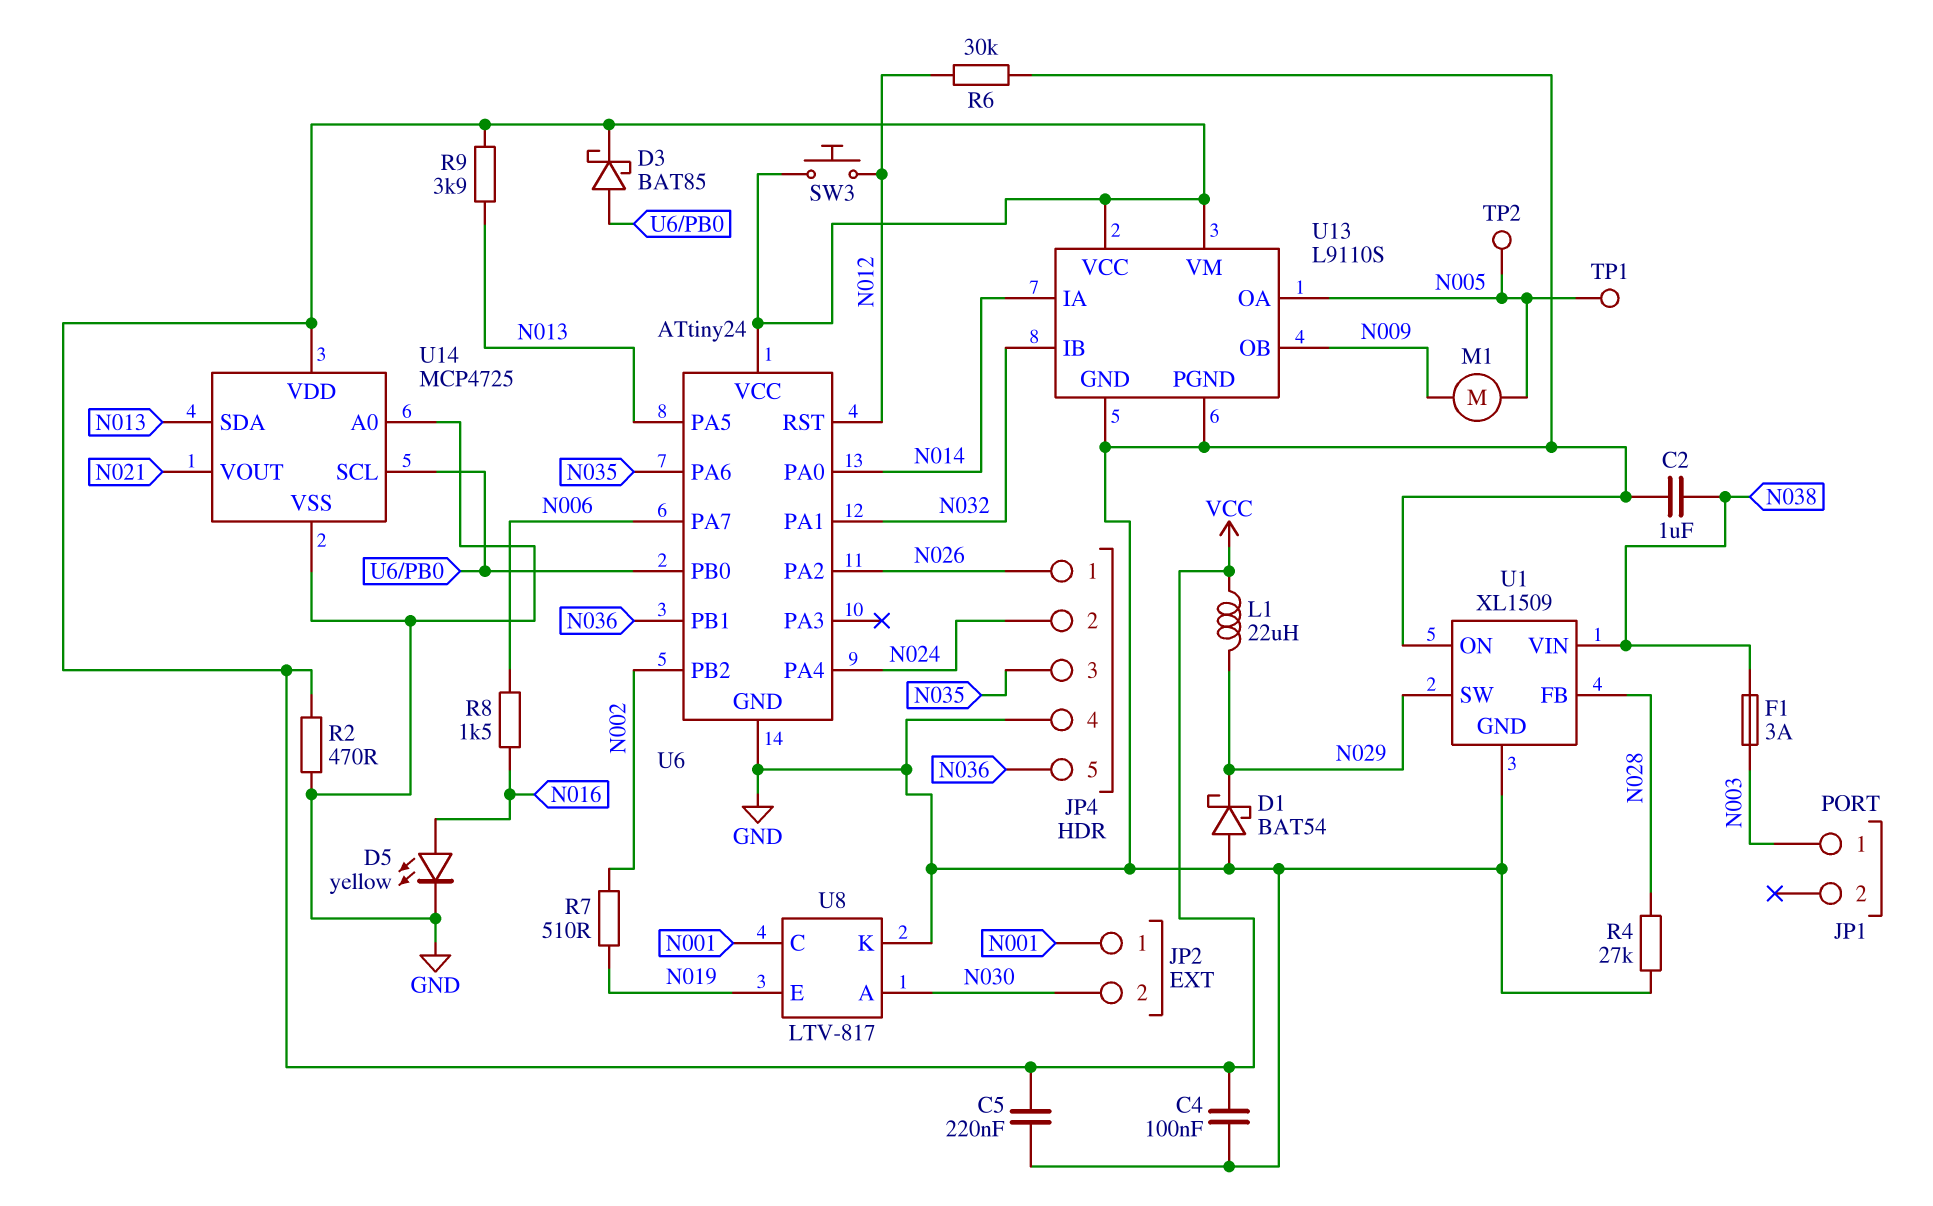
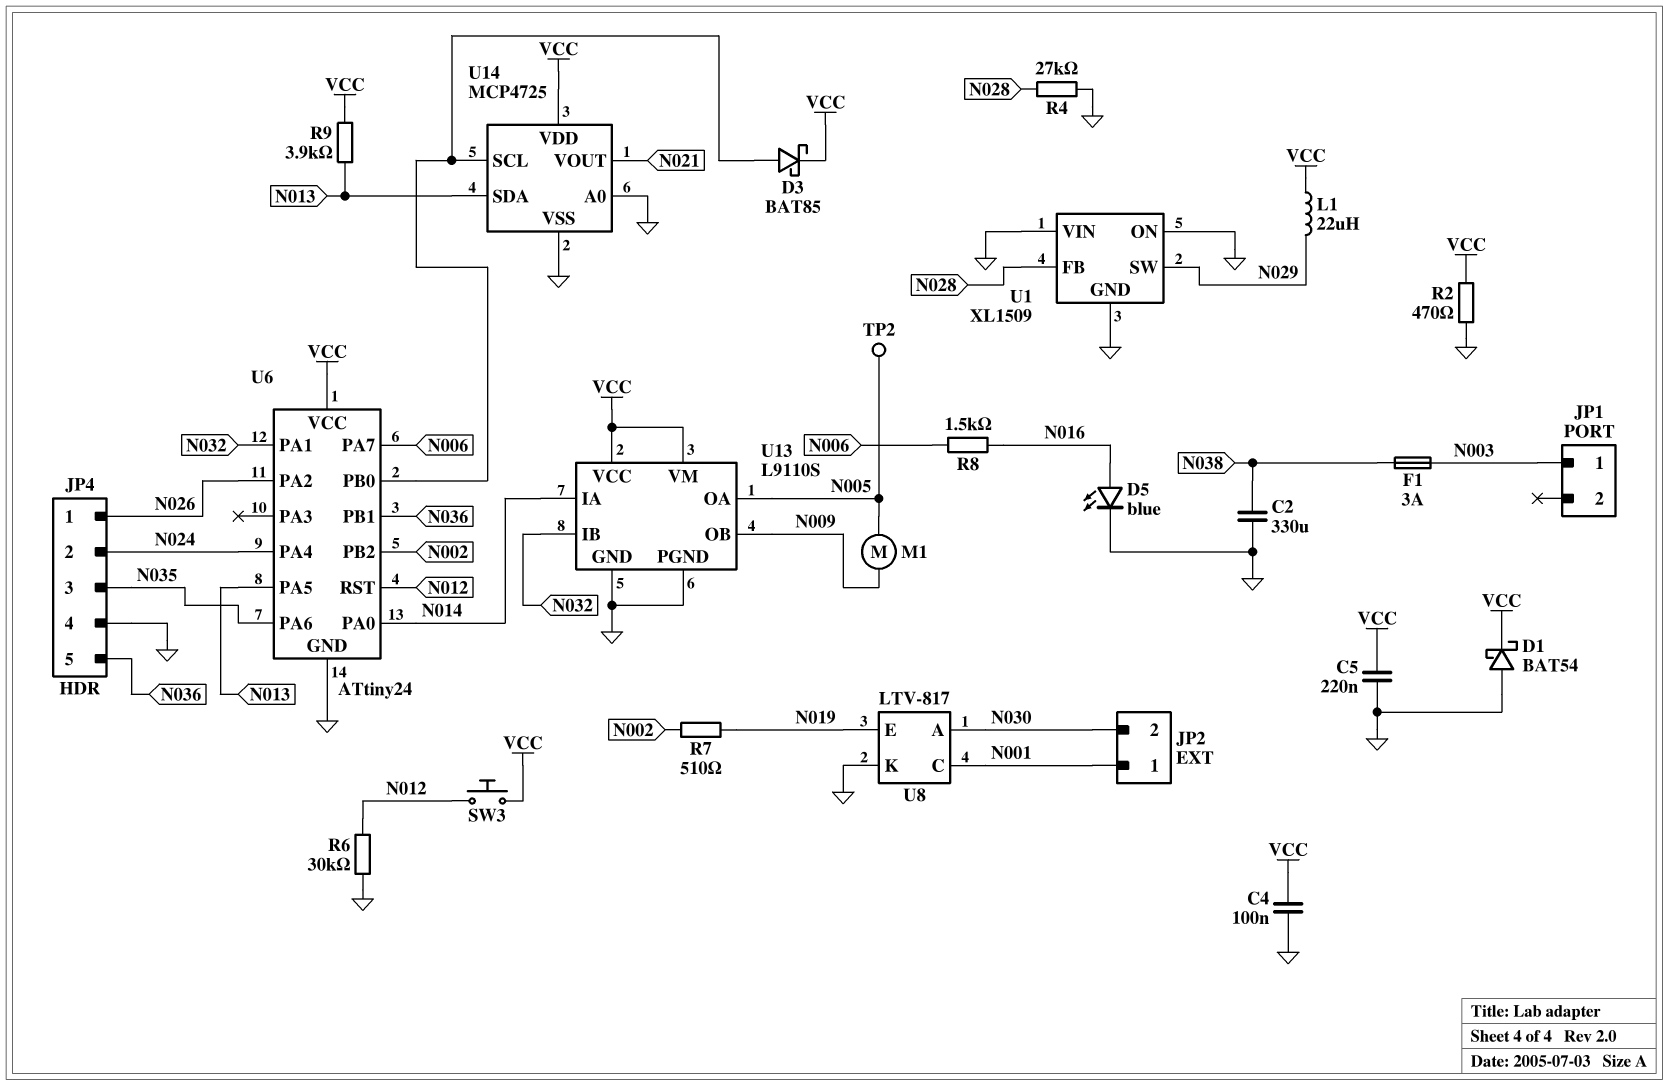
C2: 1uF (GND, N038) -> 330uF (GND, N038)
D1: schottky BAT54 (A GND, K N029) -> schottky BAT54 (A GND, K VCC)
D5: LED yellow (A N016, K GND) -> LED blue (A N016, K GND)
TP1: test point (N005) -> none
U1 pin VIN: N038 -> GND

